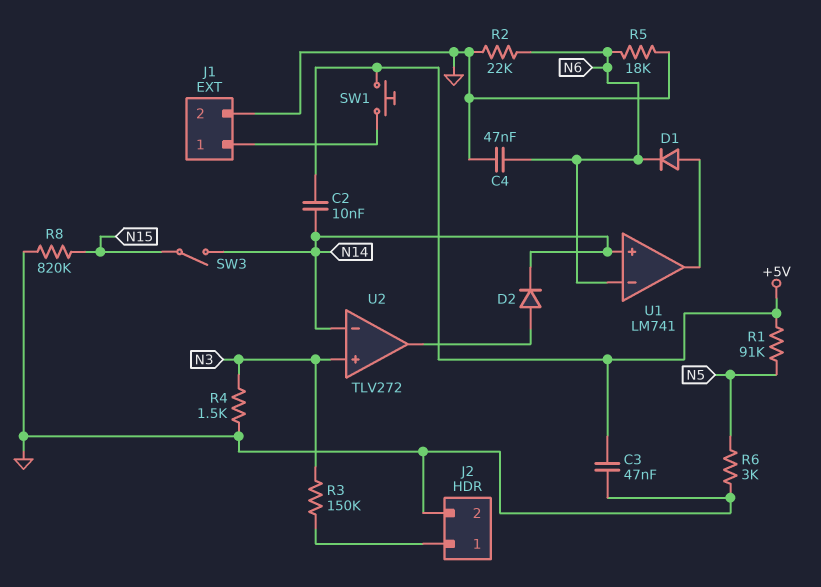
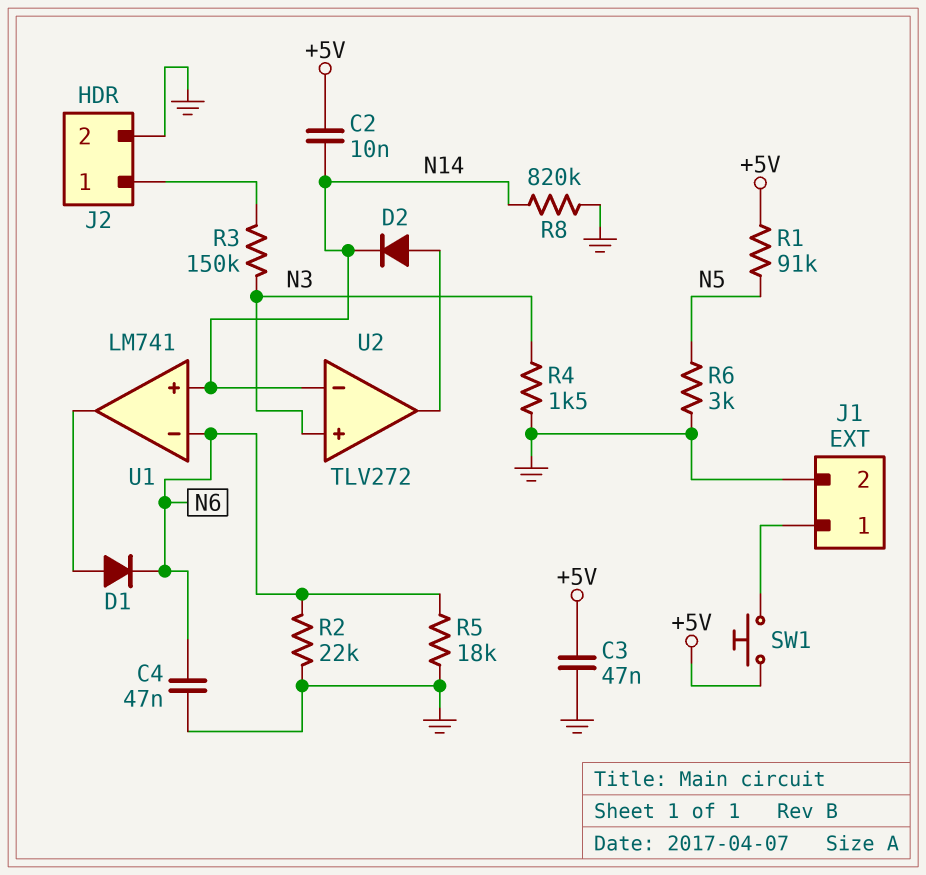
R8: 820k (GND, N15) -> 820k (GND, N14)
SW3: switch (N14, N15) -> none

